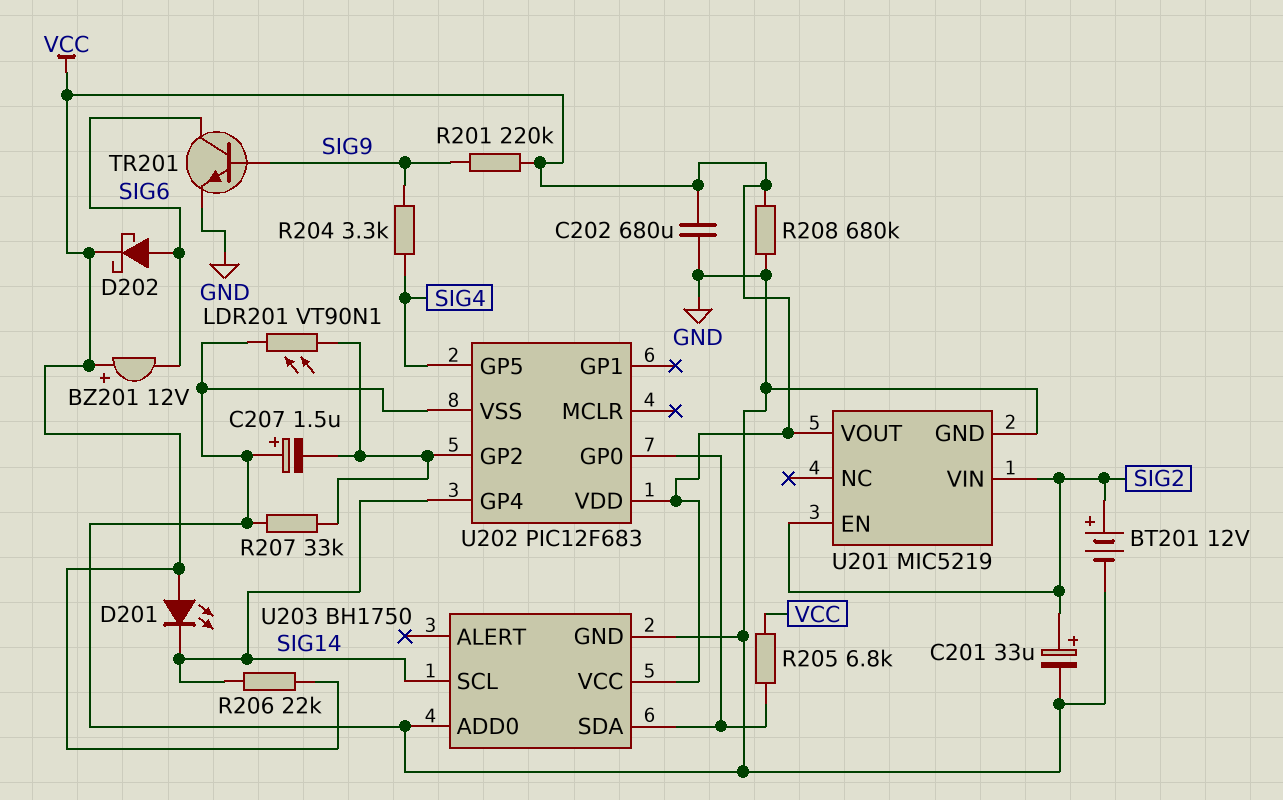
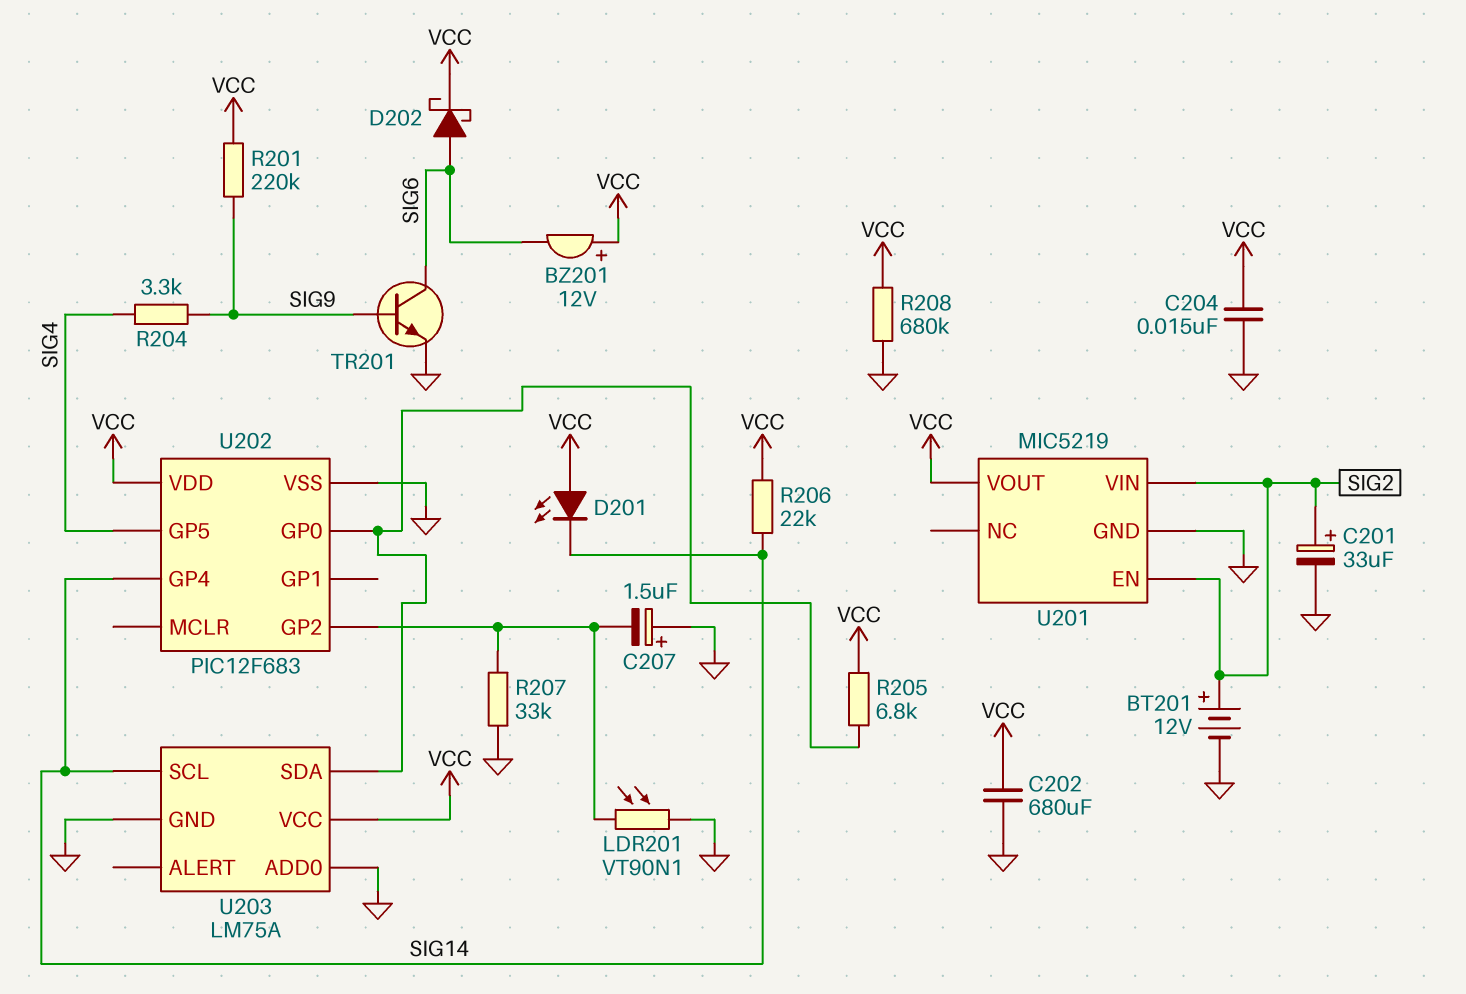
C204: none -> 15nF (GND, VCC)
U203: BH1750 -> LM75A

